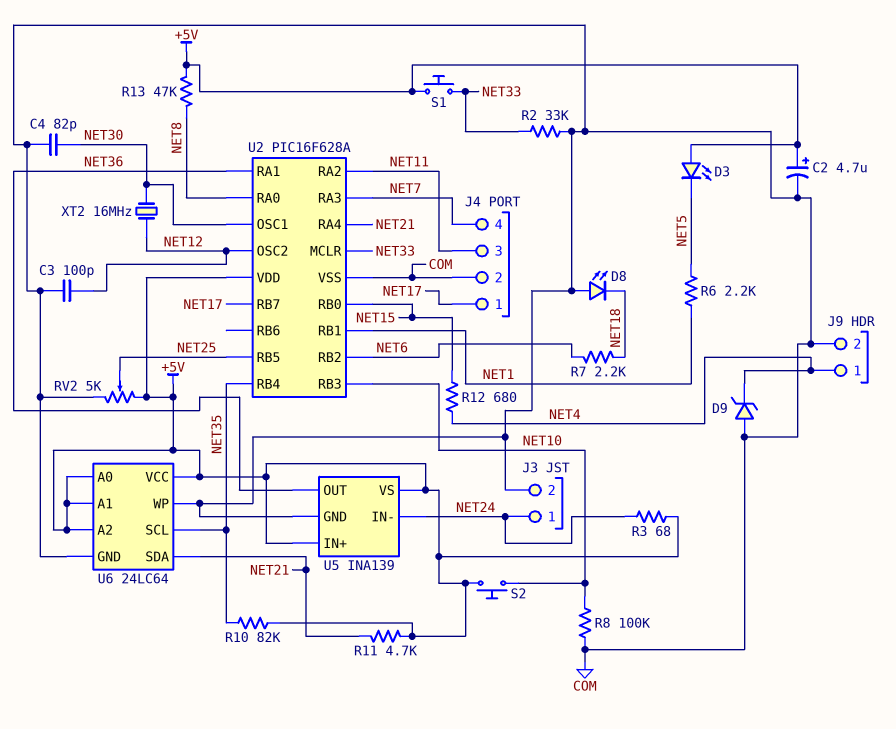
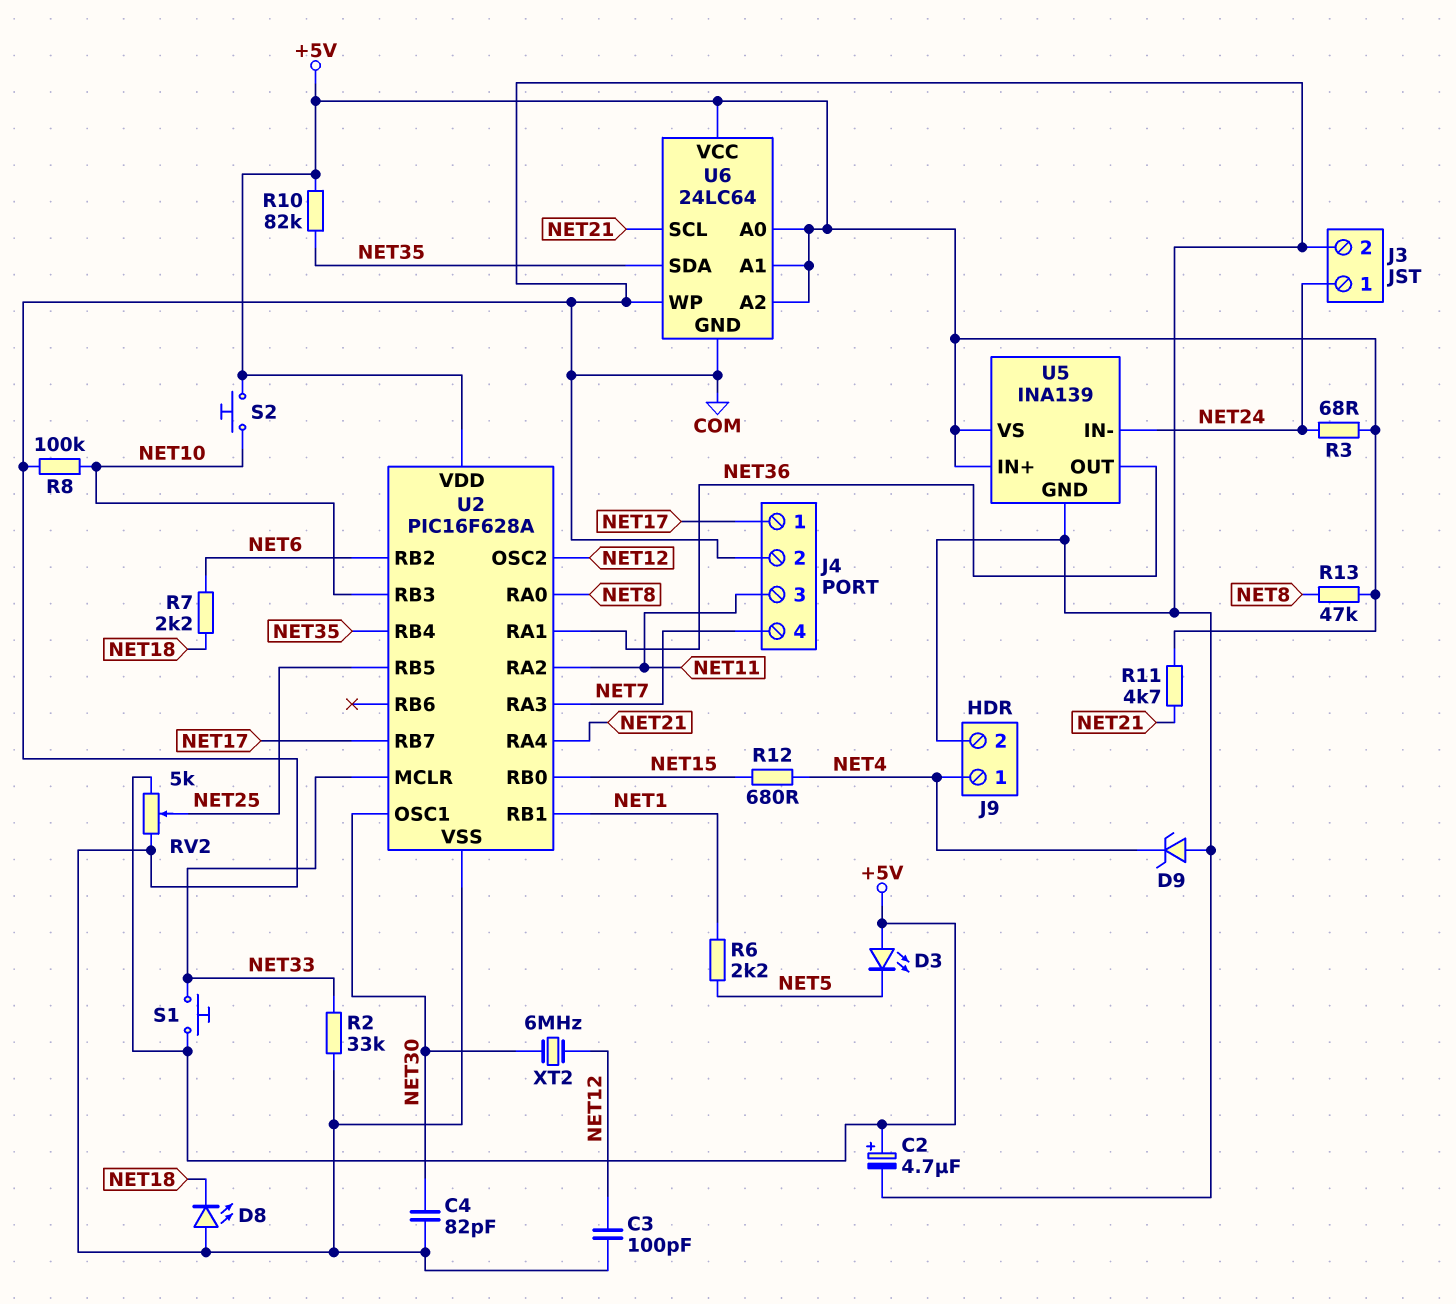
U6 pin SCL: NET35 -> NET21
U6 pin SDA: NET21 -> NET35
XT2: 16MHz (NET12, NET30) -> 6MHz (NET12, NET30)

